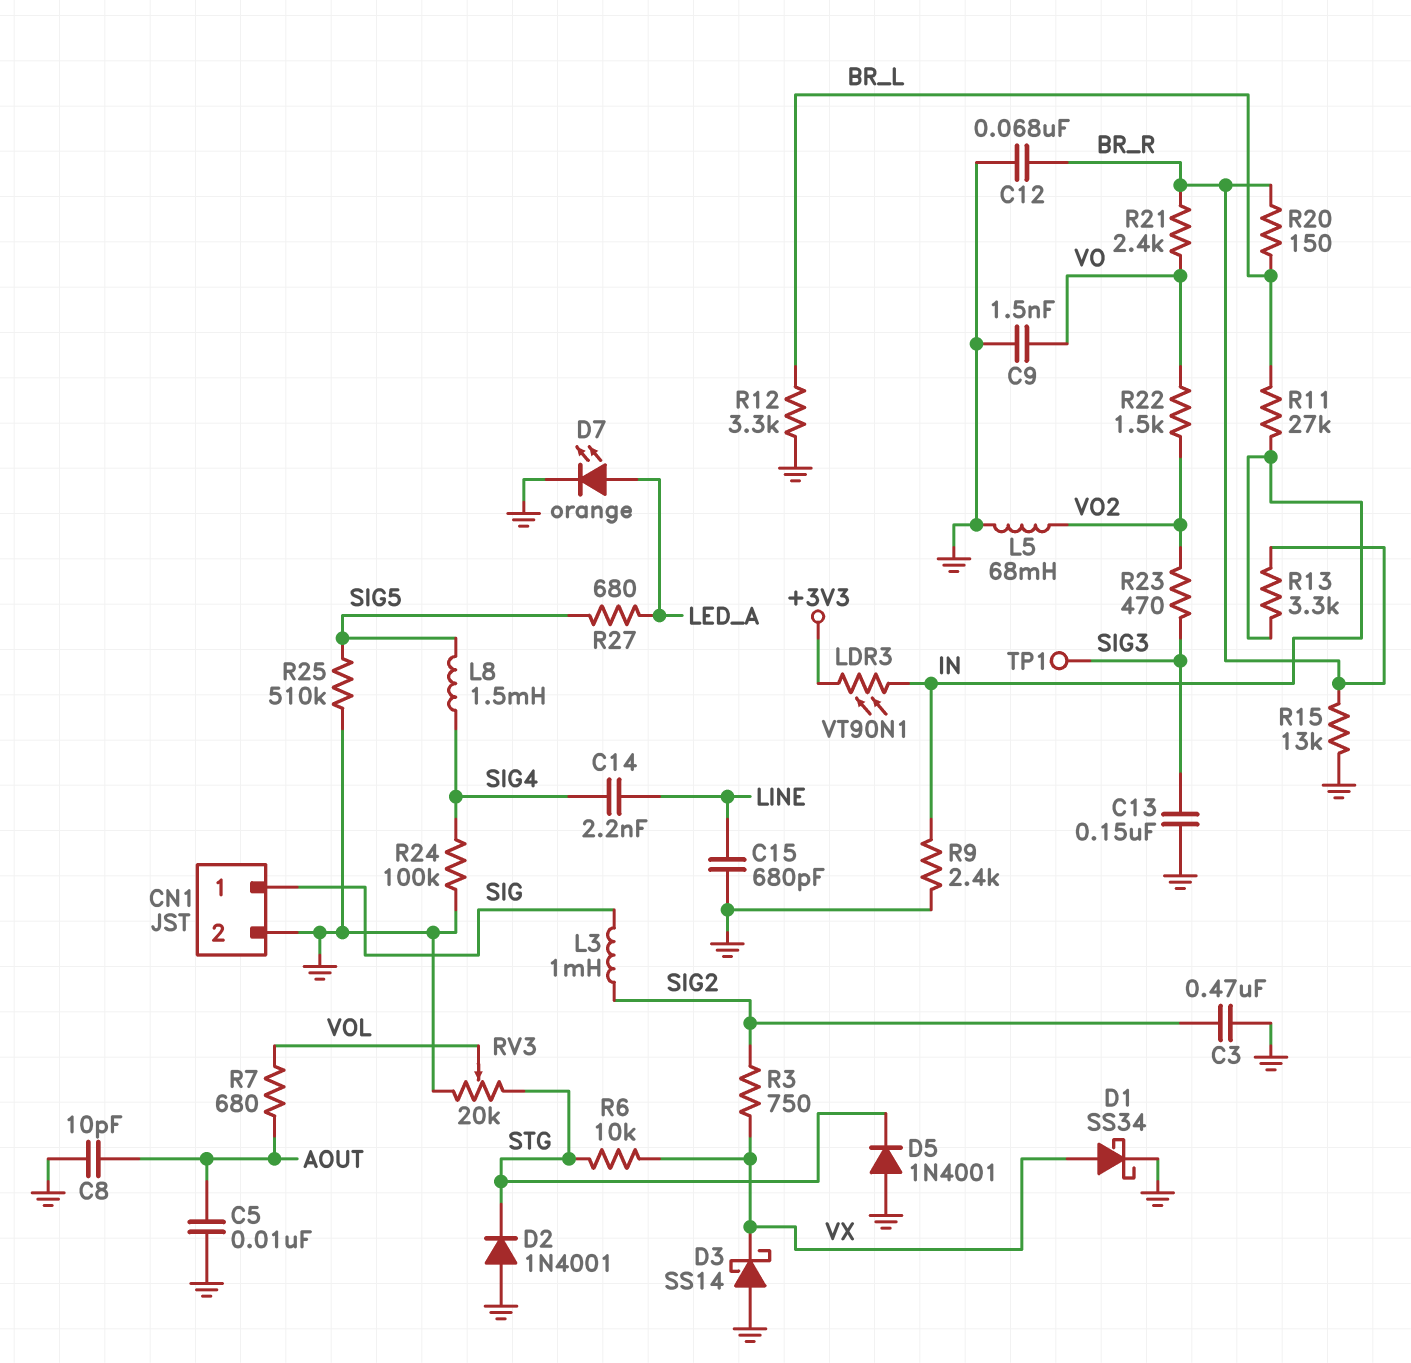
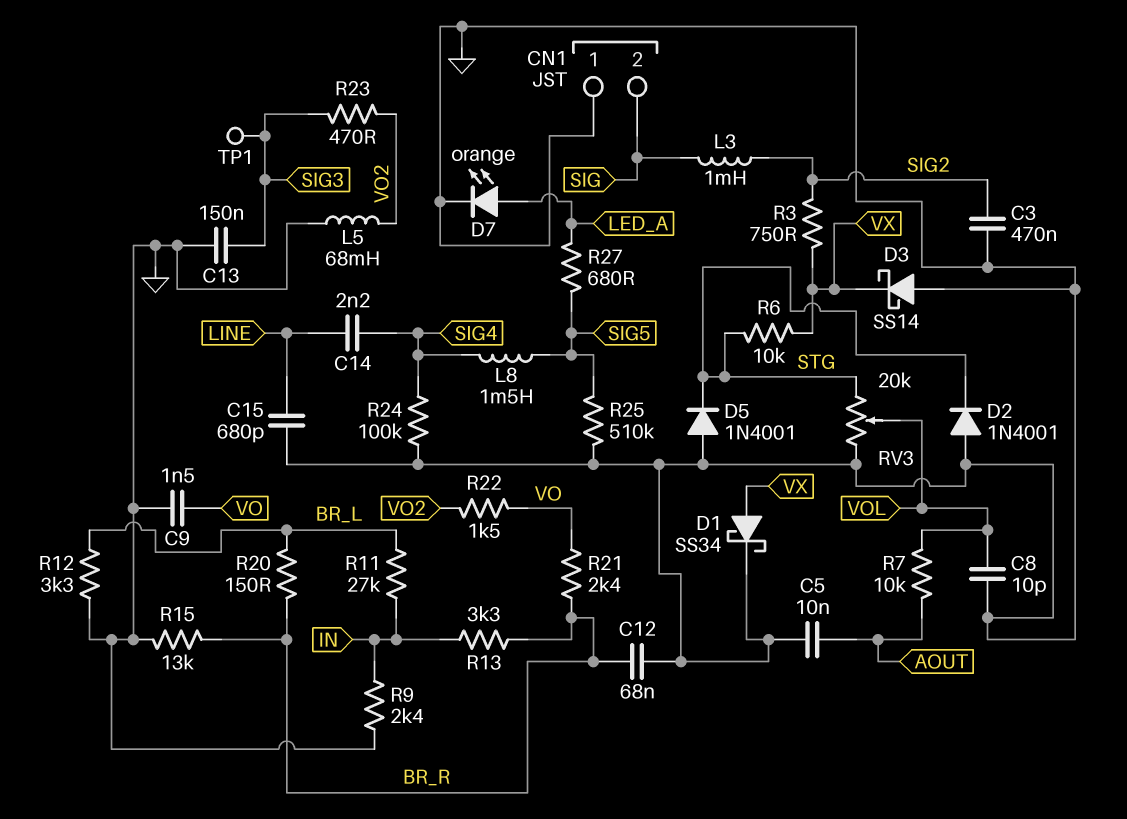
C8: 10pF (AOUT, GND) -> 10pF (GND, VOL)
CN1 pin 1: SIG -> GND
CN1 pin 2: GND -> SIG
LDR3: VT90N1 (+3V3, IN) -> none
R7: 680 (AOUT, VOL) -> 10k (AOUT, VOL)

